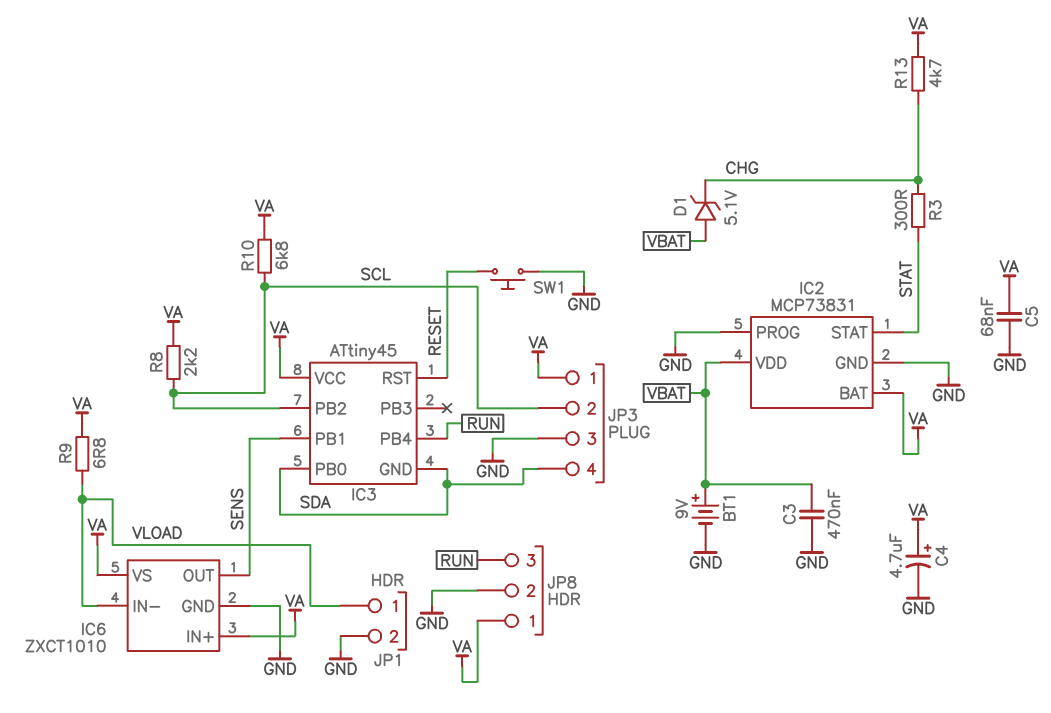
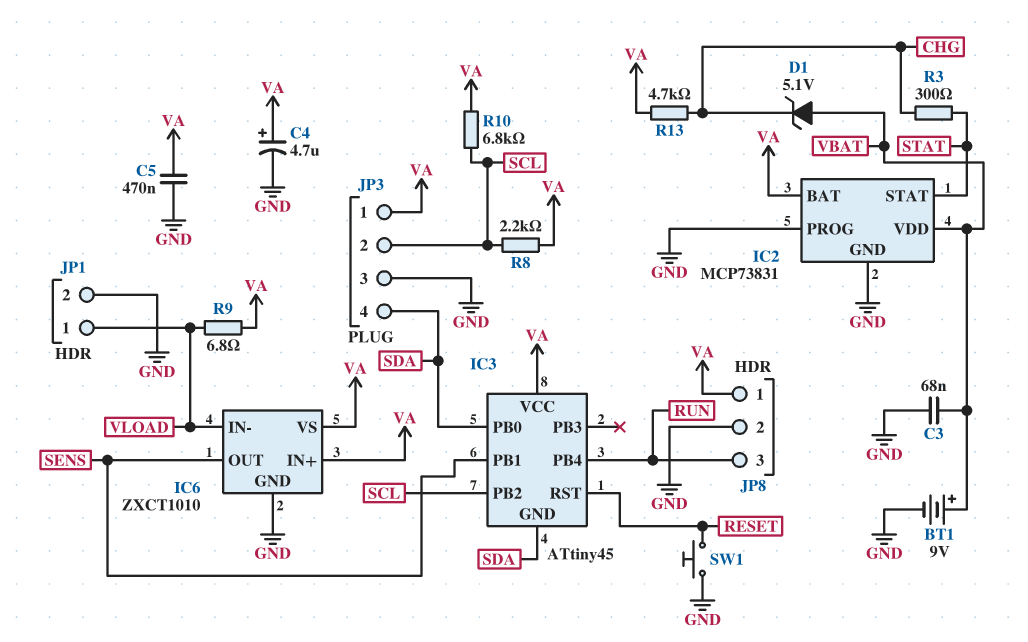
C3: 470nF (GND, VBAT) -> 68nF (GND, VBAT)
C5: 68nF (GND, VA) -> 470nF (GND, VA)

